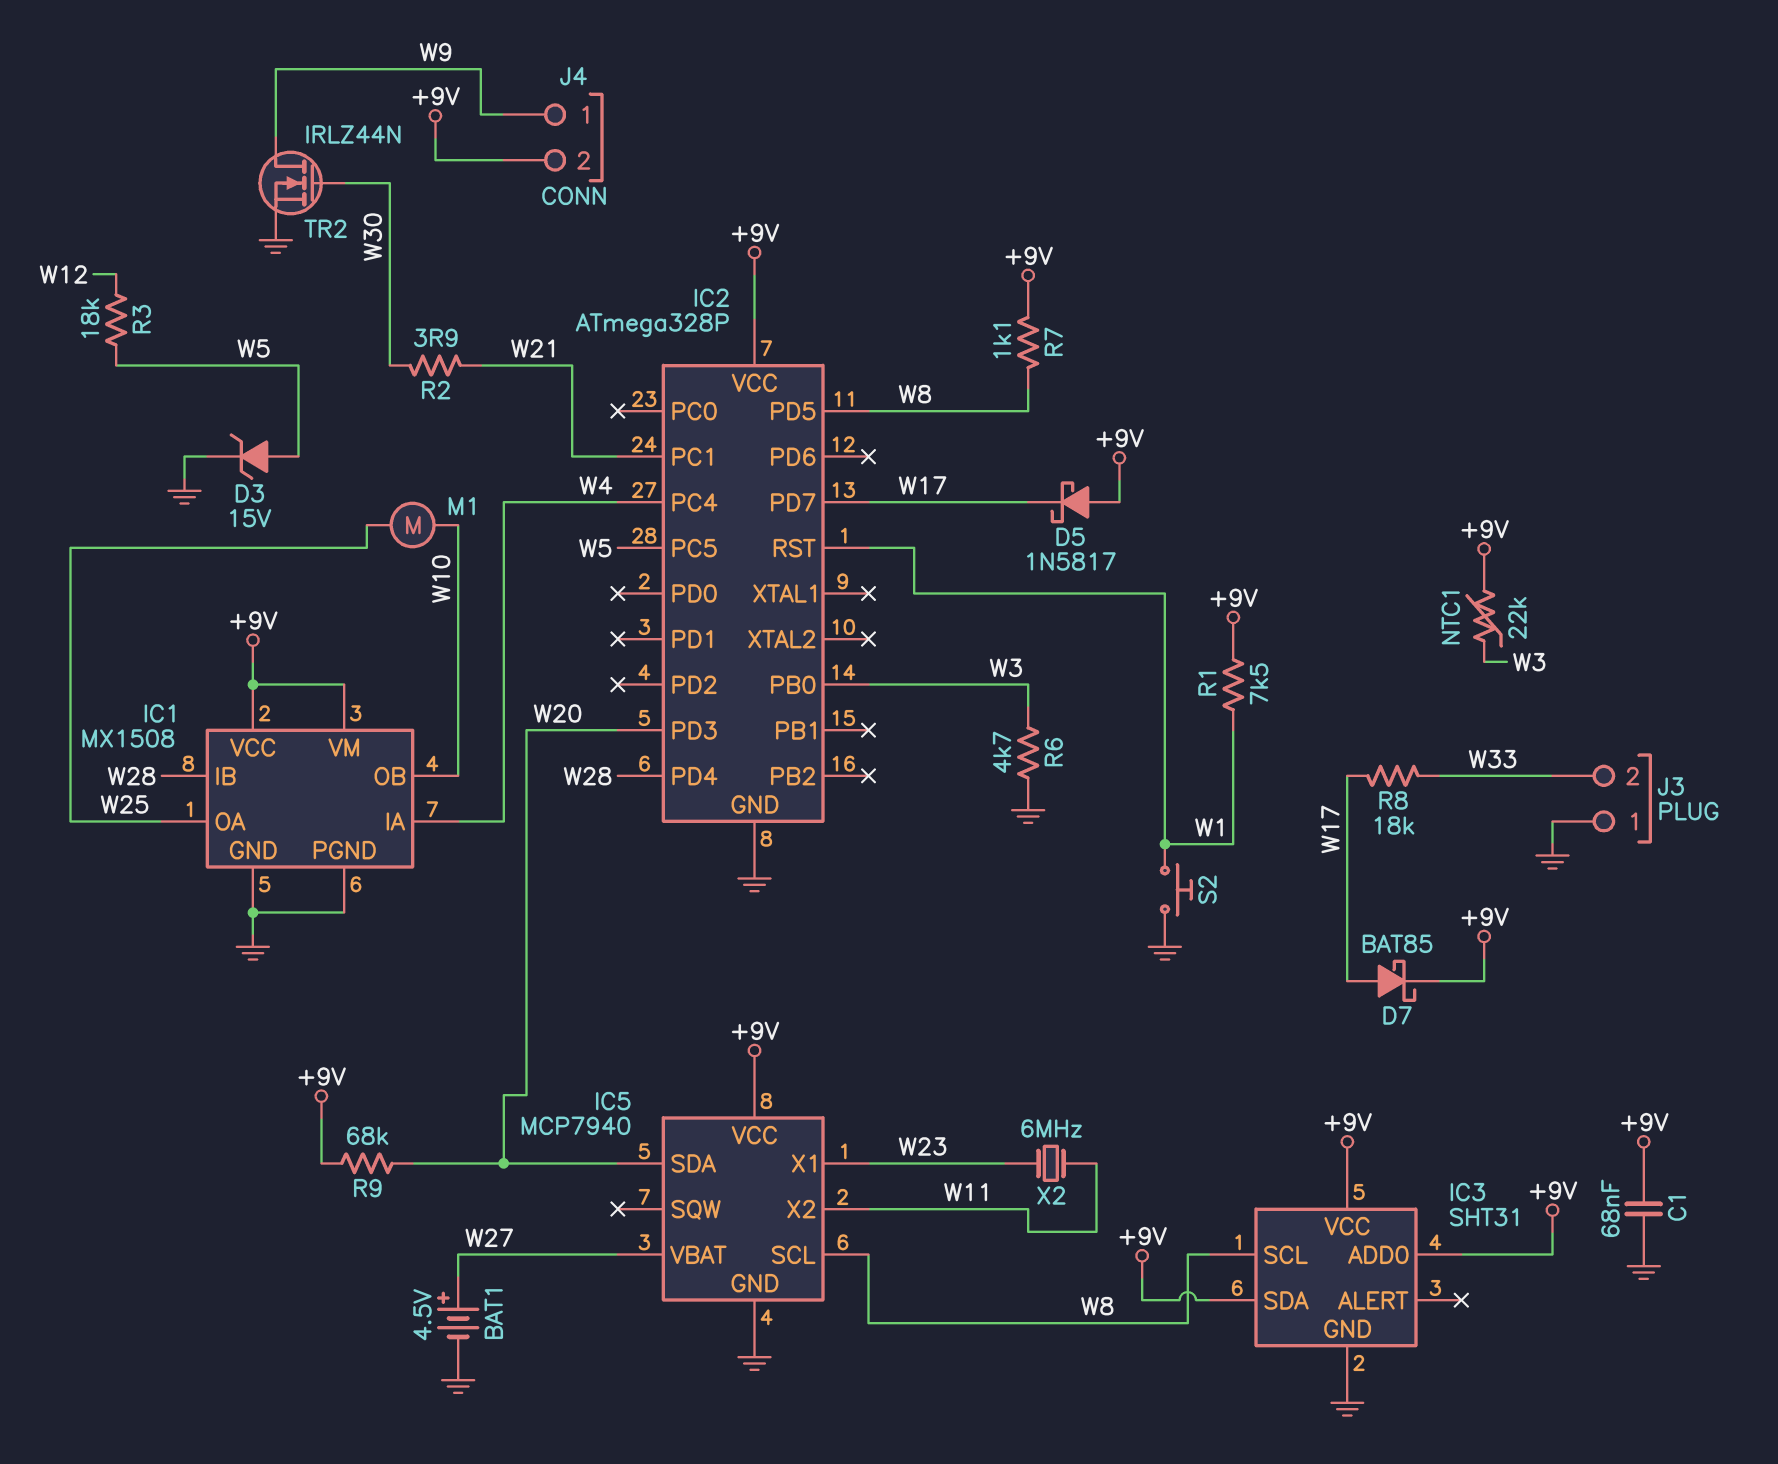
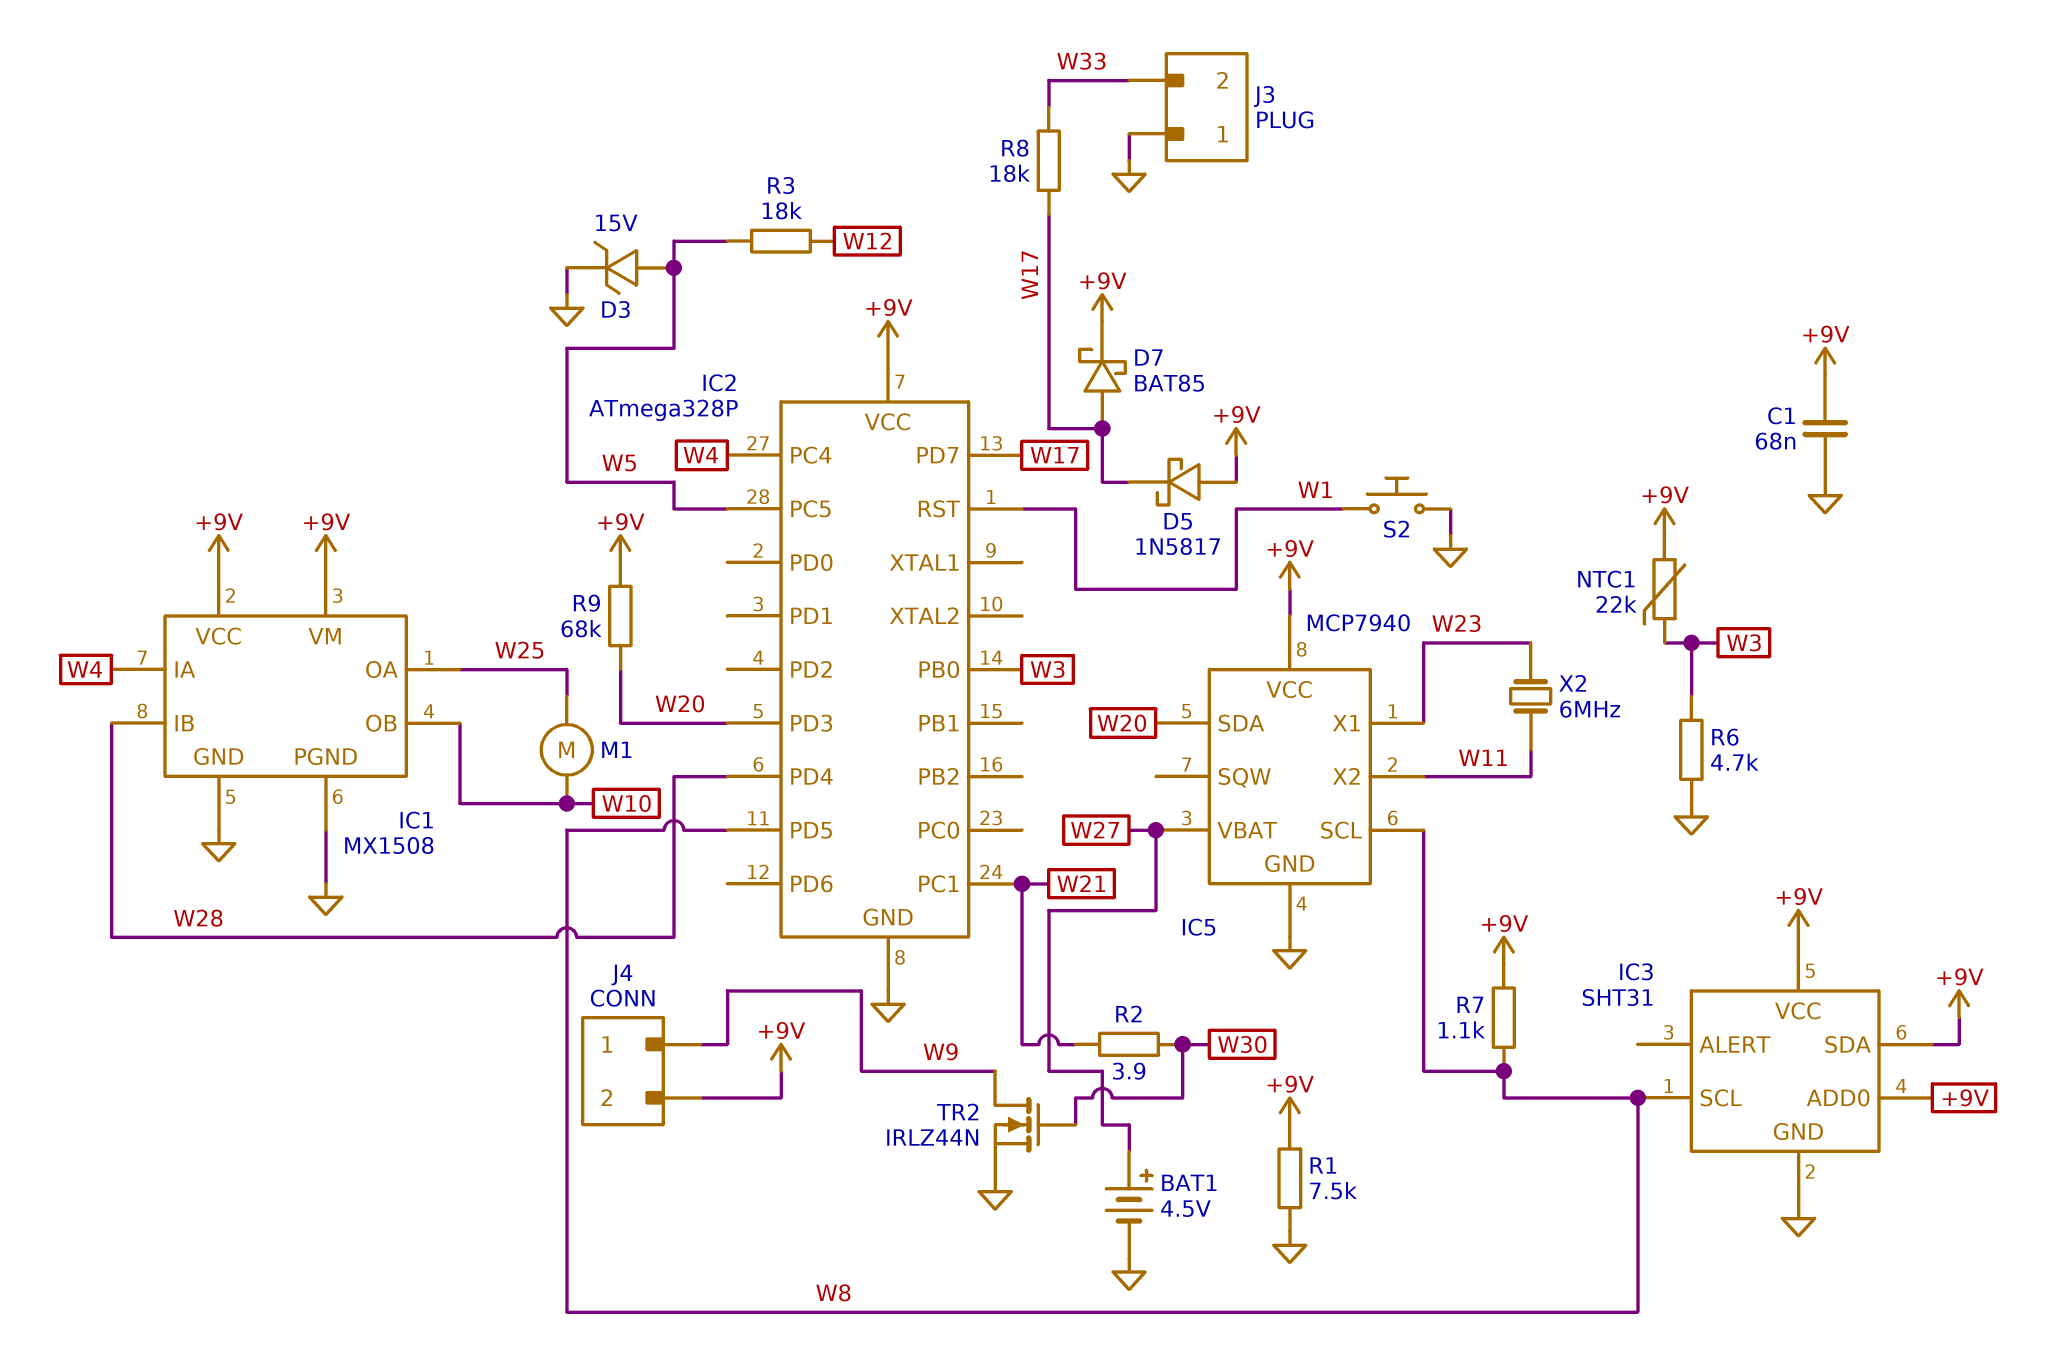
R1: 7.5k (+9V, W1) -> 7.5k (+9V, GND)

